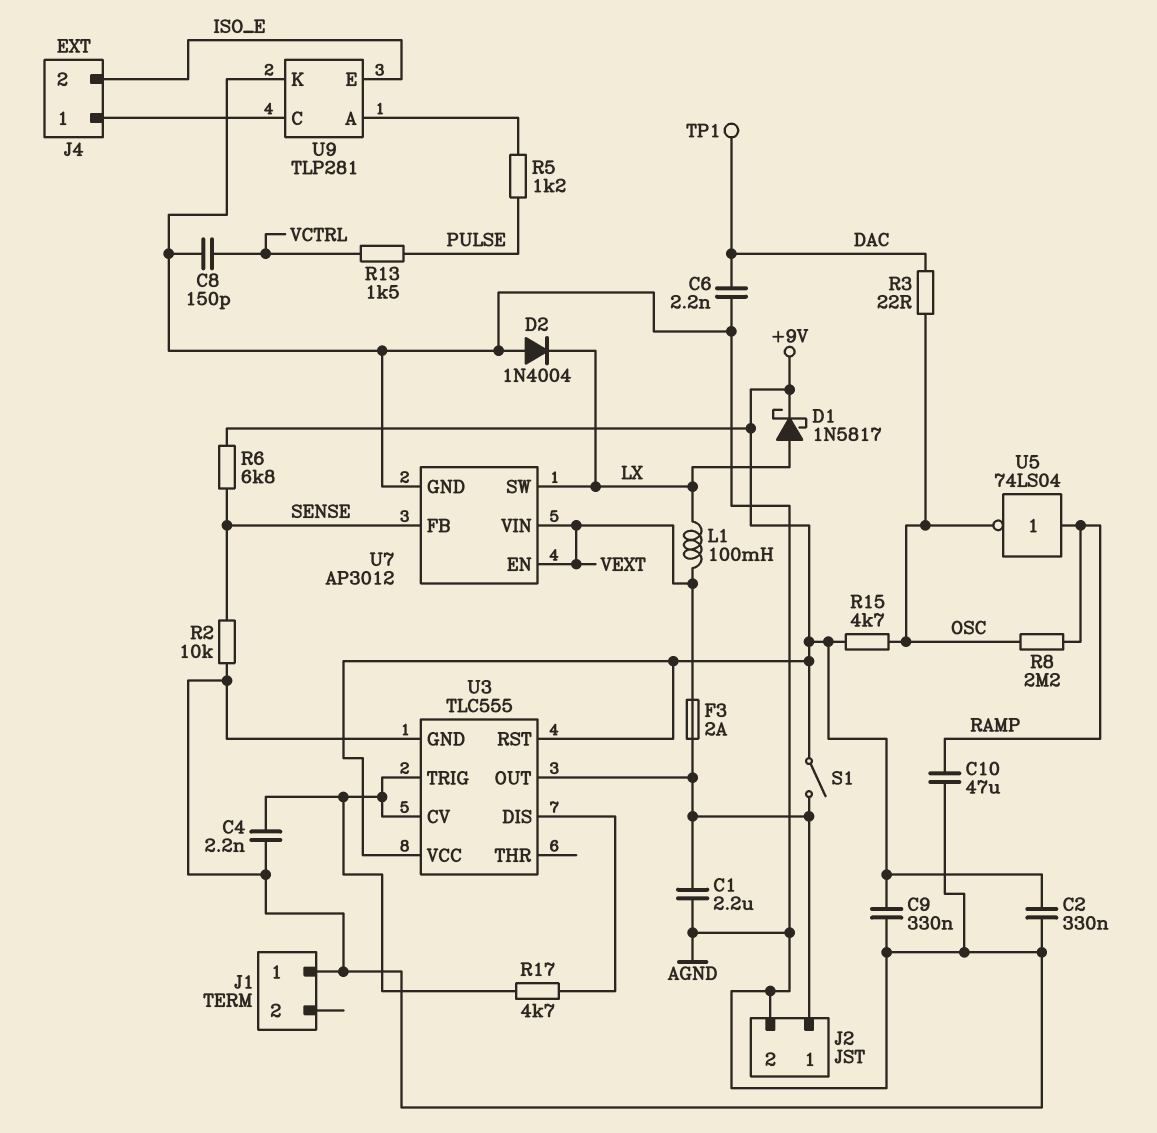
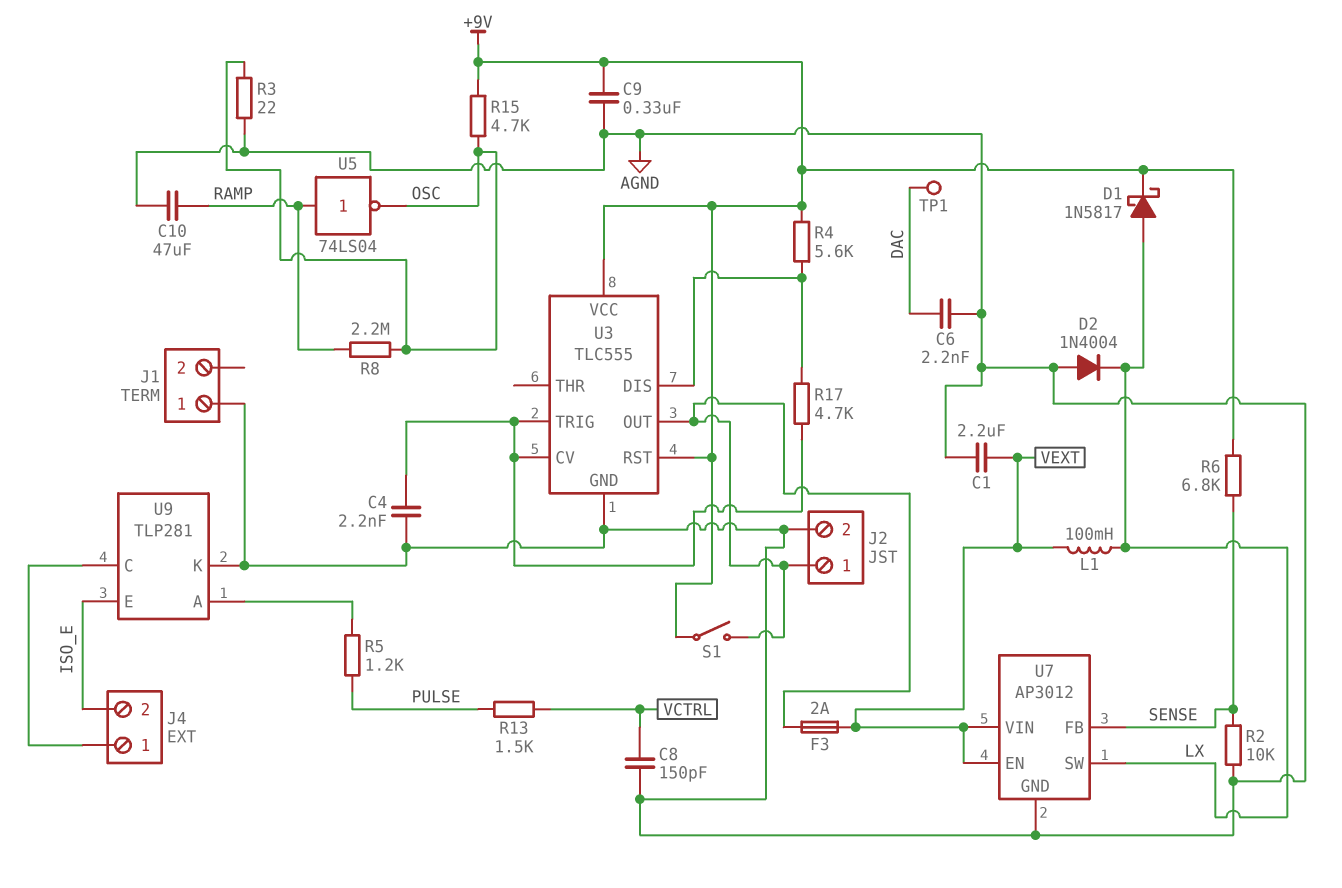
C1: 2.2uF (AGND, J2/1) -> 2.2uF (AGND, VEXT)
C2: 330nF (+9V, AGND) -> none
R3: 22 (DAC, OSC) -> 22 (AGND, OSC)
R4: none -> 5.6k (+9V, U3/DIS)

